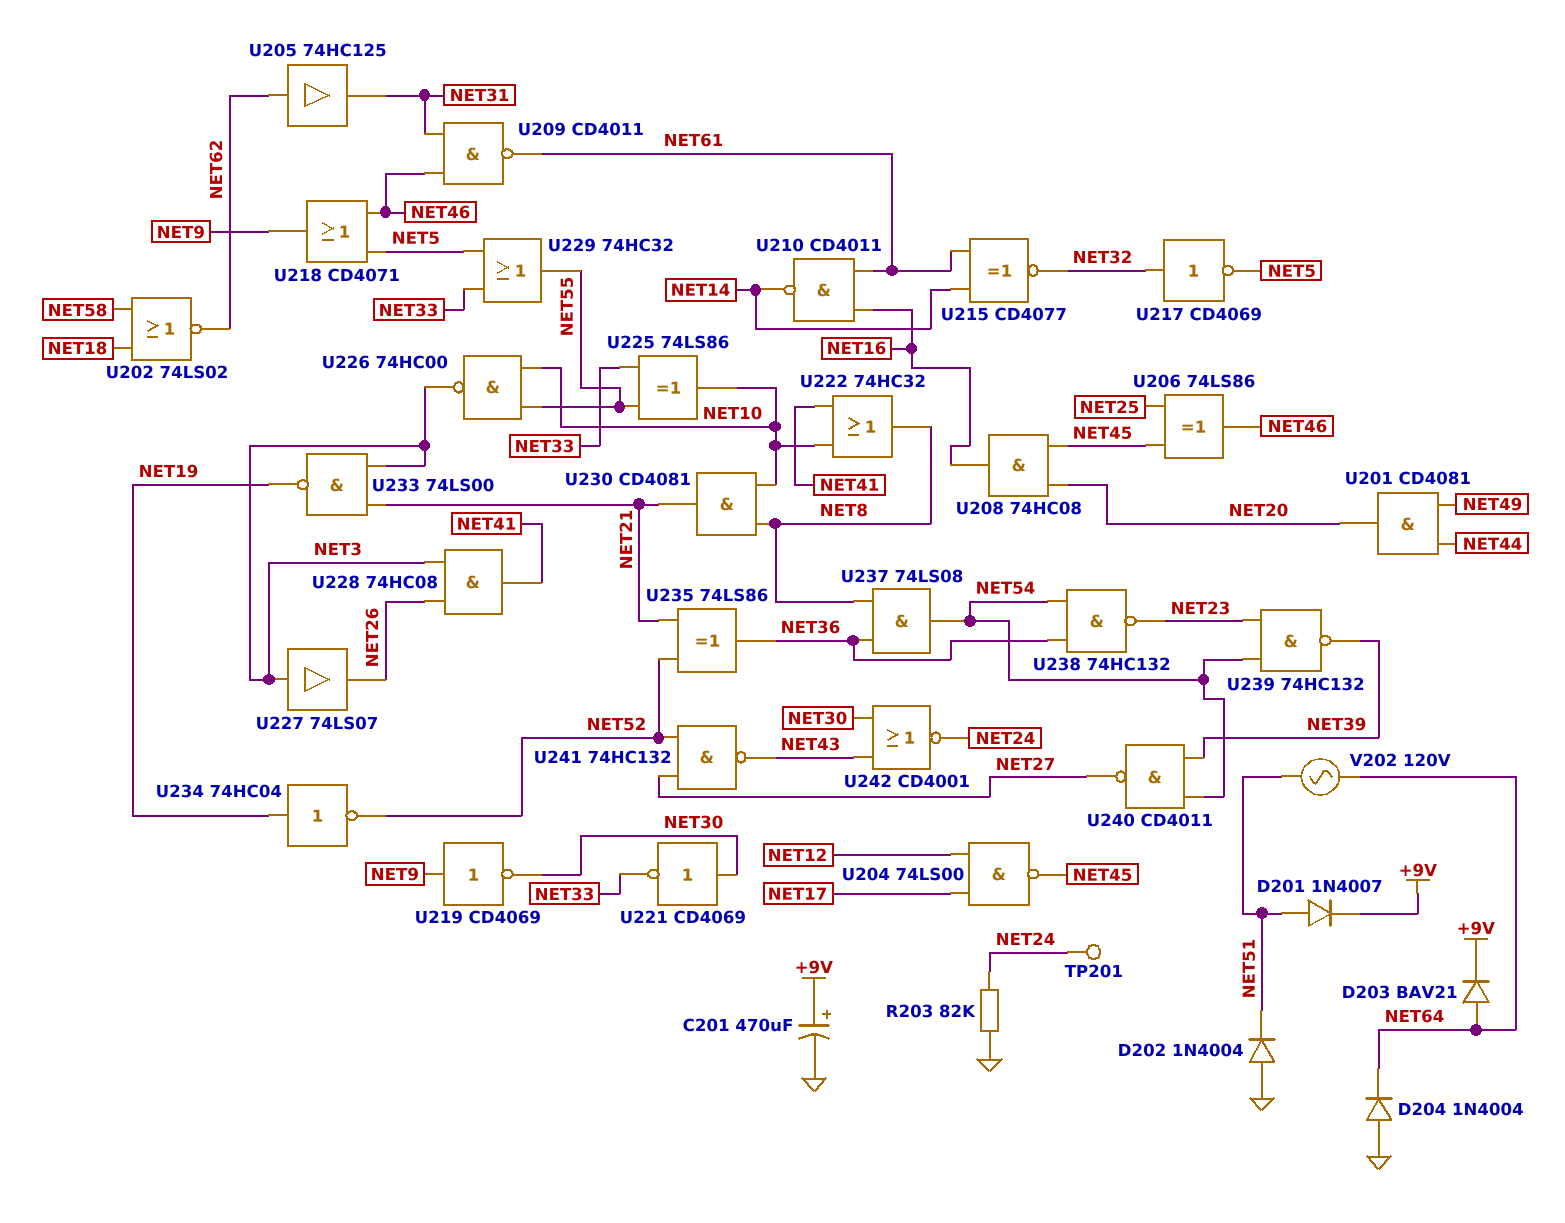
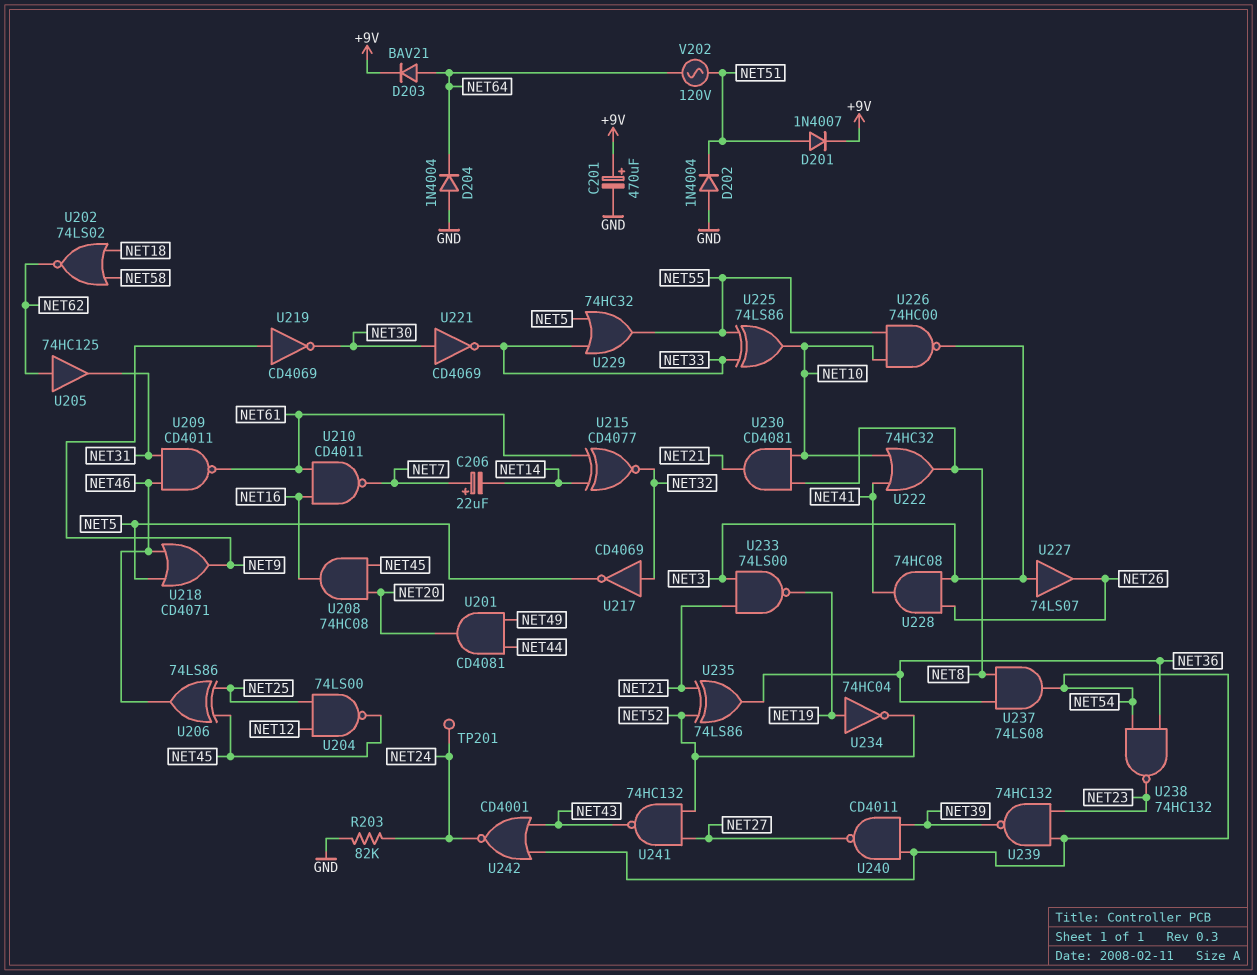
C206: none -> 22uF (plus NET7, minus NET14)
U204: NAND 74LS00 (in NET12, in NET17, out NET45) -> NAND 74LS00 (in NET12, in NET25, out NET45)
U210: NAND CD4011 (in NET16, in NET61, out NET14) -> NAND CD4011 (in NET16, in NET61, out NET7)
U242: NOR CD4001 (in NET30, in NET43, out NET24) -> NOR CD4001 (in NET43, in NET54, out NET24)

